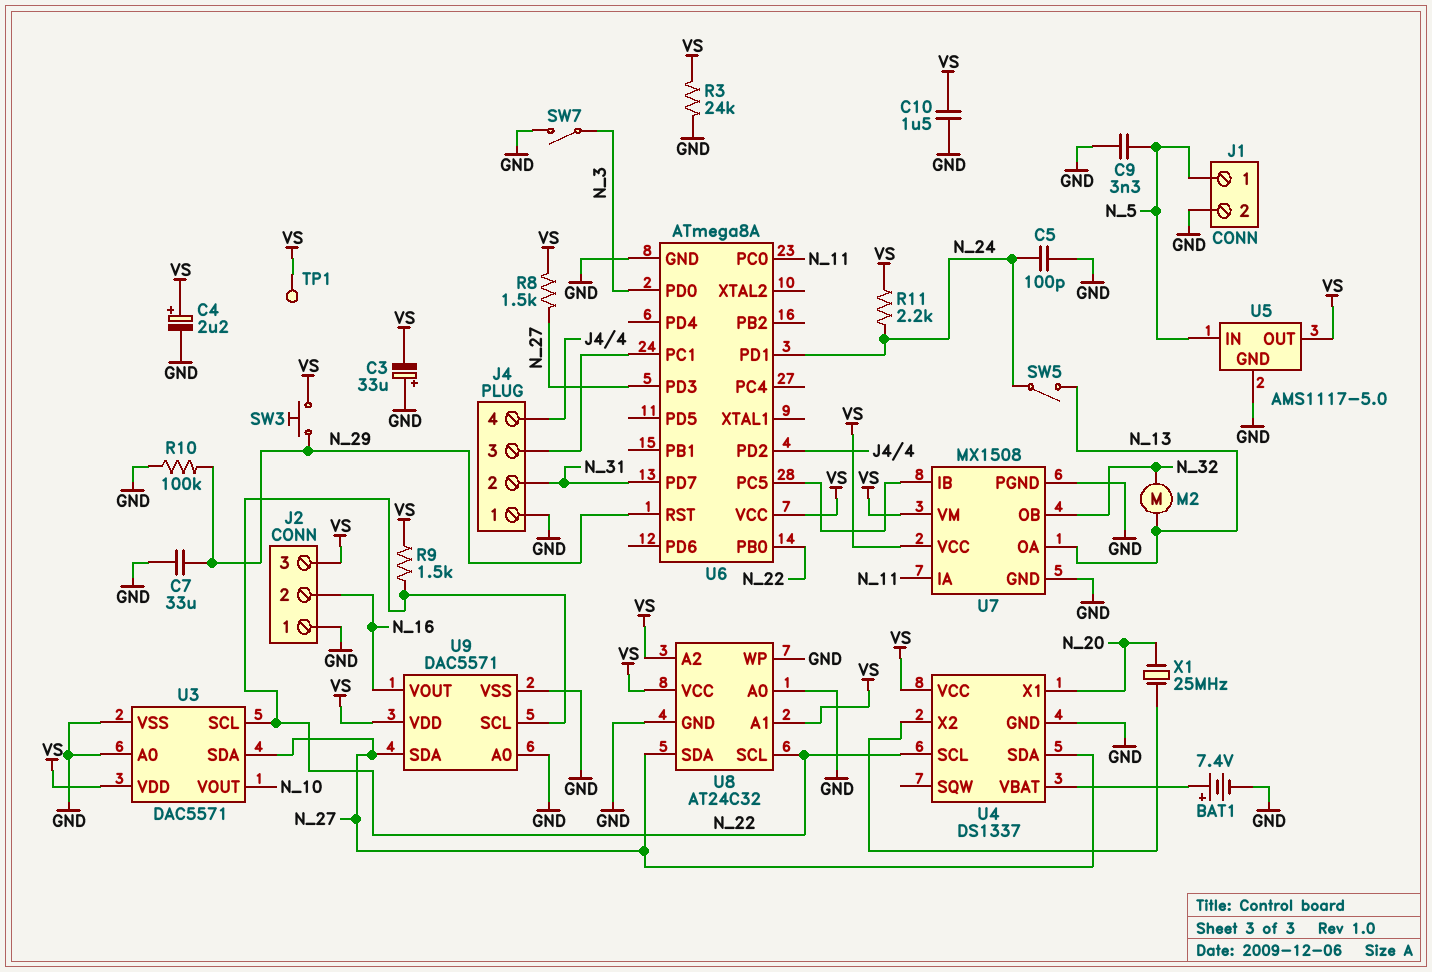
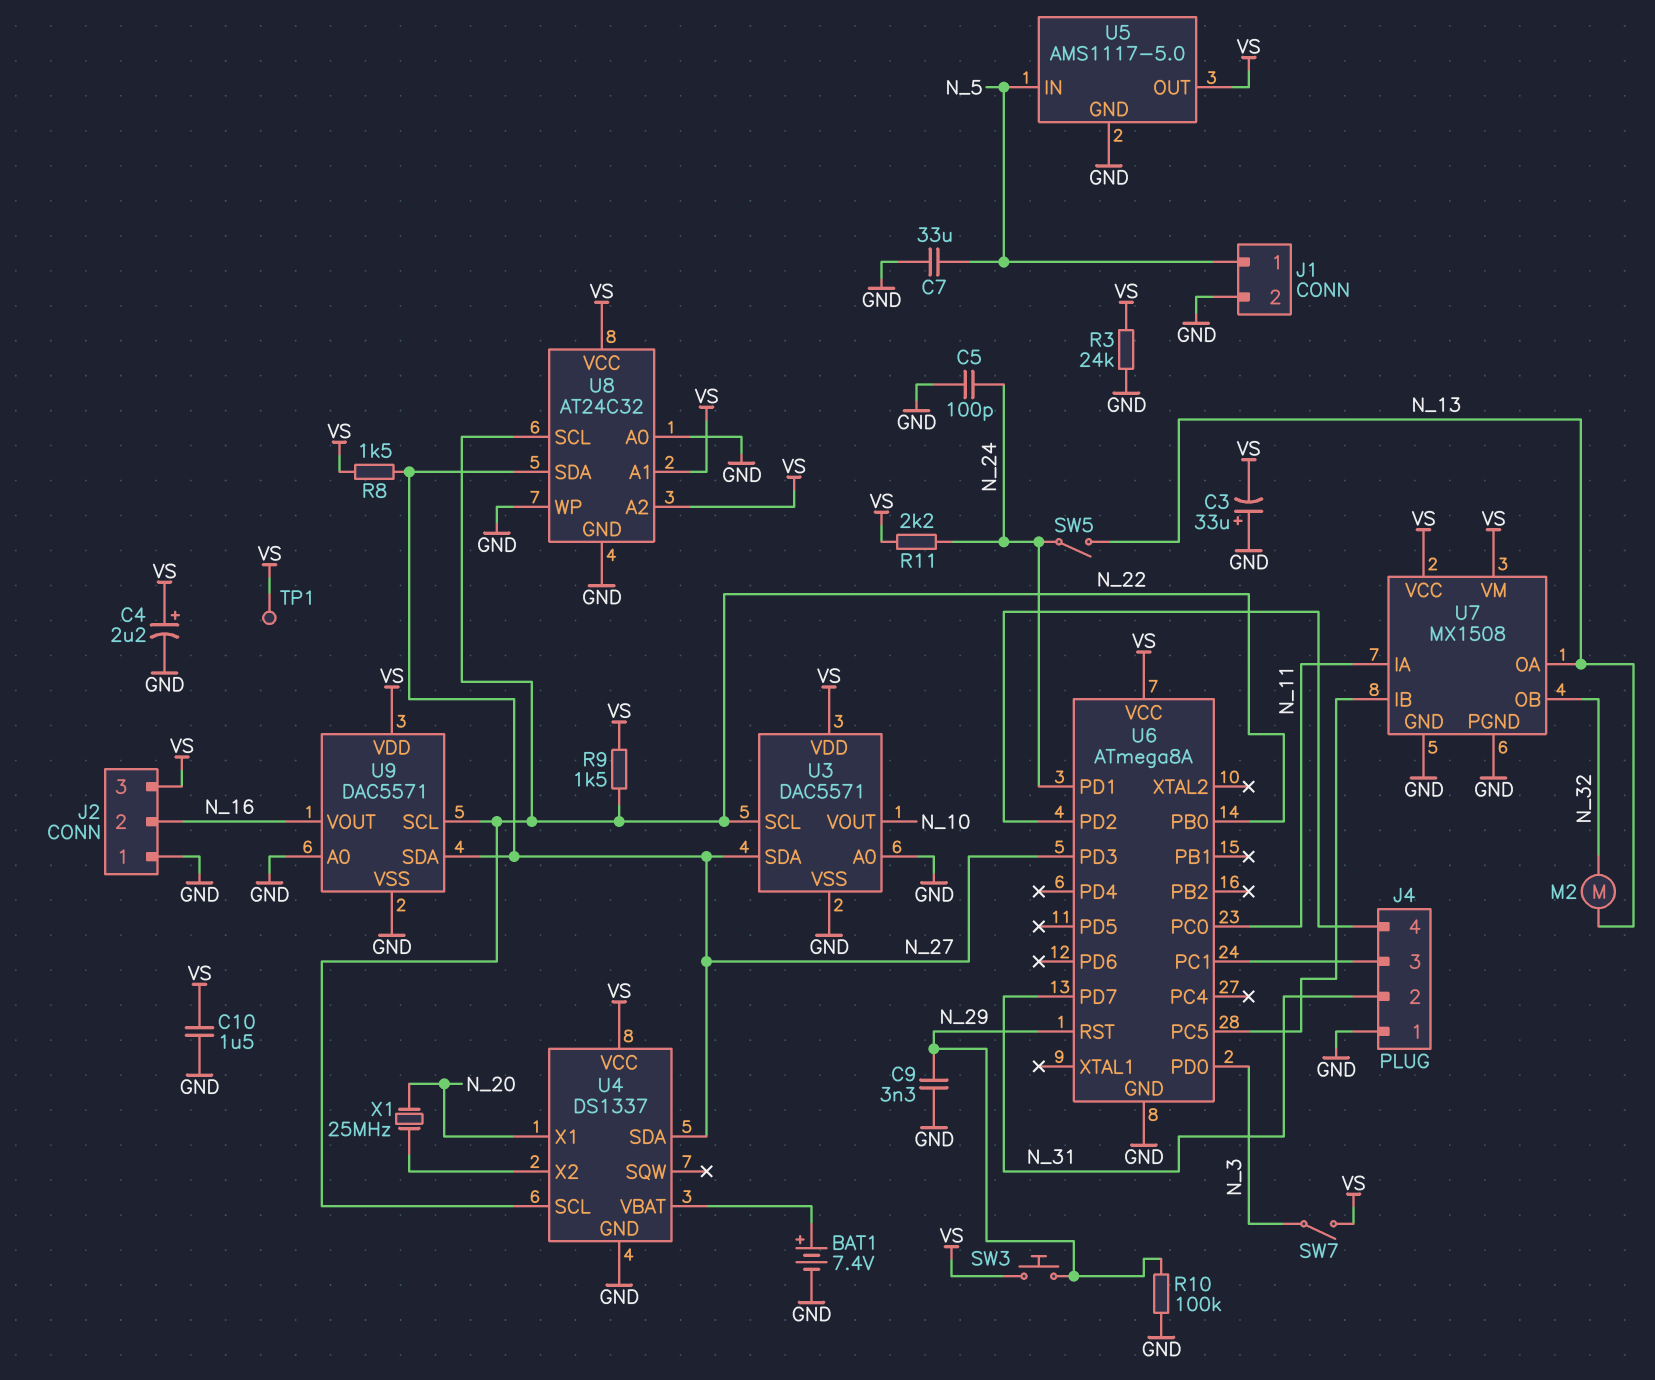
C7: 33uF (GND, N_29) -> 33uF (GND, N_5)
C9: 3.3nF (GND, N_5) -> 3.3nF (GND, N_29)
SW7: switch (GND, N_3) -> switch (N_3, VS)

